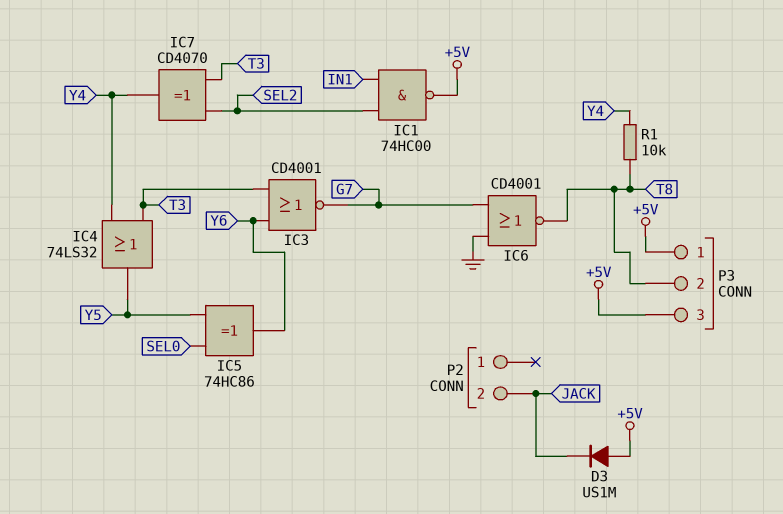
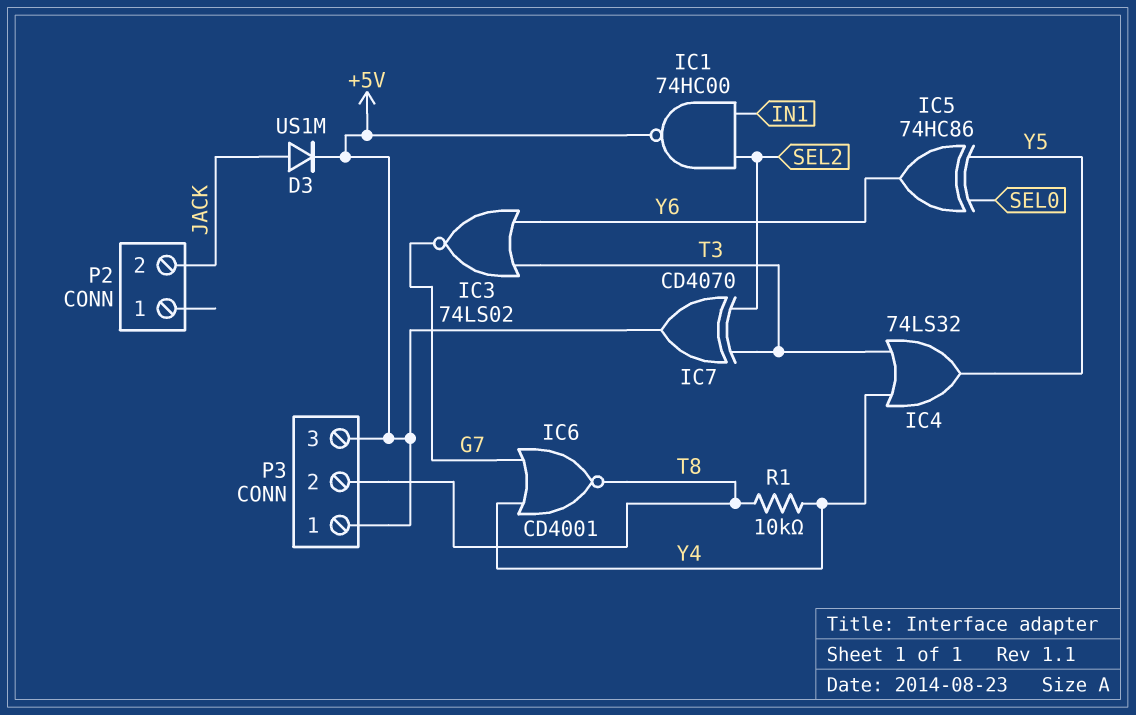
D3: diode US1M (A +5V, K JACK) -> diode US1M (A JACK, K +5V)
IC3: NOR CD4001 (in T3, in Y6, out G7) -> NOR 74LS02 (in T3, in Y6, out G7)
IC6: NOR CD4001 (in G7, in GND, out T8) -> NOR CD4001 (in G7, in Y4, out T8)
IC7: XOR CD4070 (in SEL2, in T3, out Y4) -> XOR CD4070 (in SEL2, in T3, out +5V)

